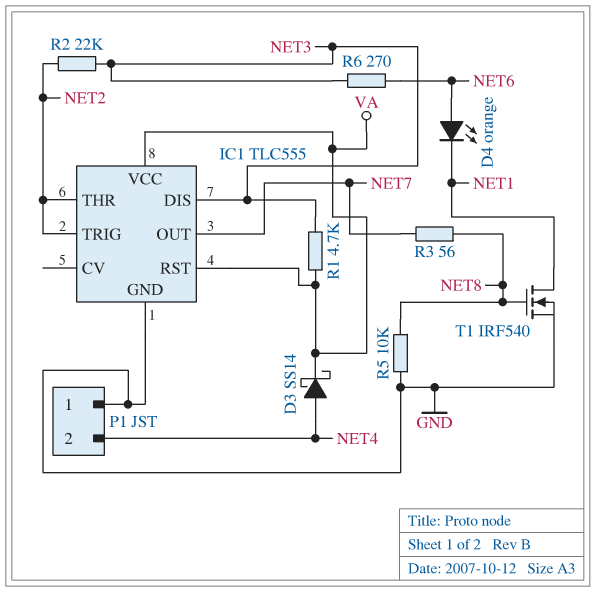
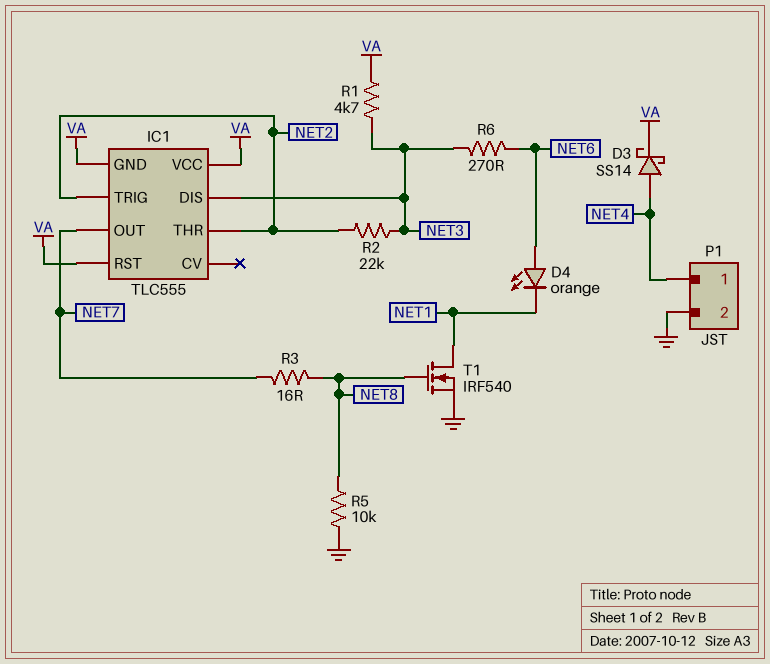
IC1 pin GND: GND -> VA
P1 pin 1: GND -> NET4
P1 pin 2: NET4 -> GND
R3: 56 (NET7, NET8) -> 16 (NET7, NET8)

